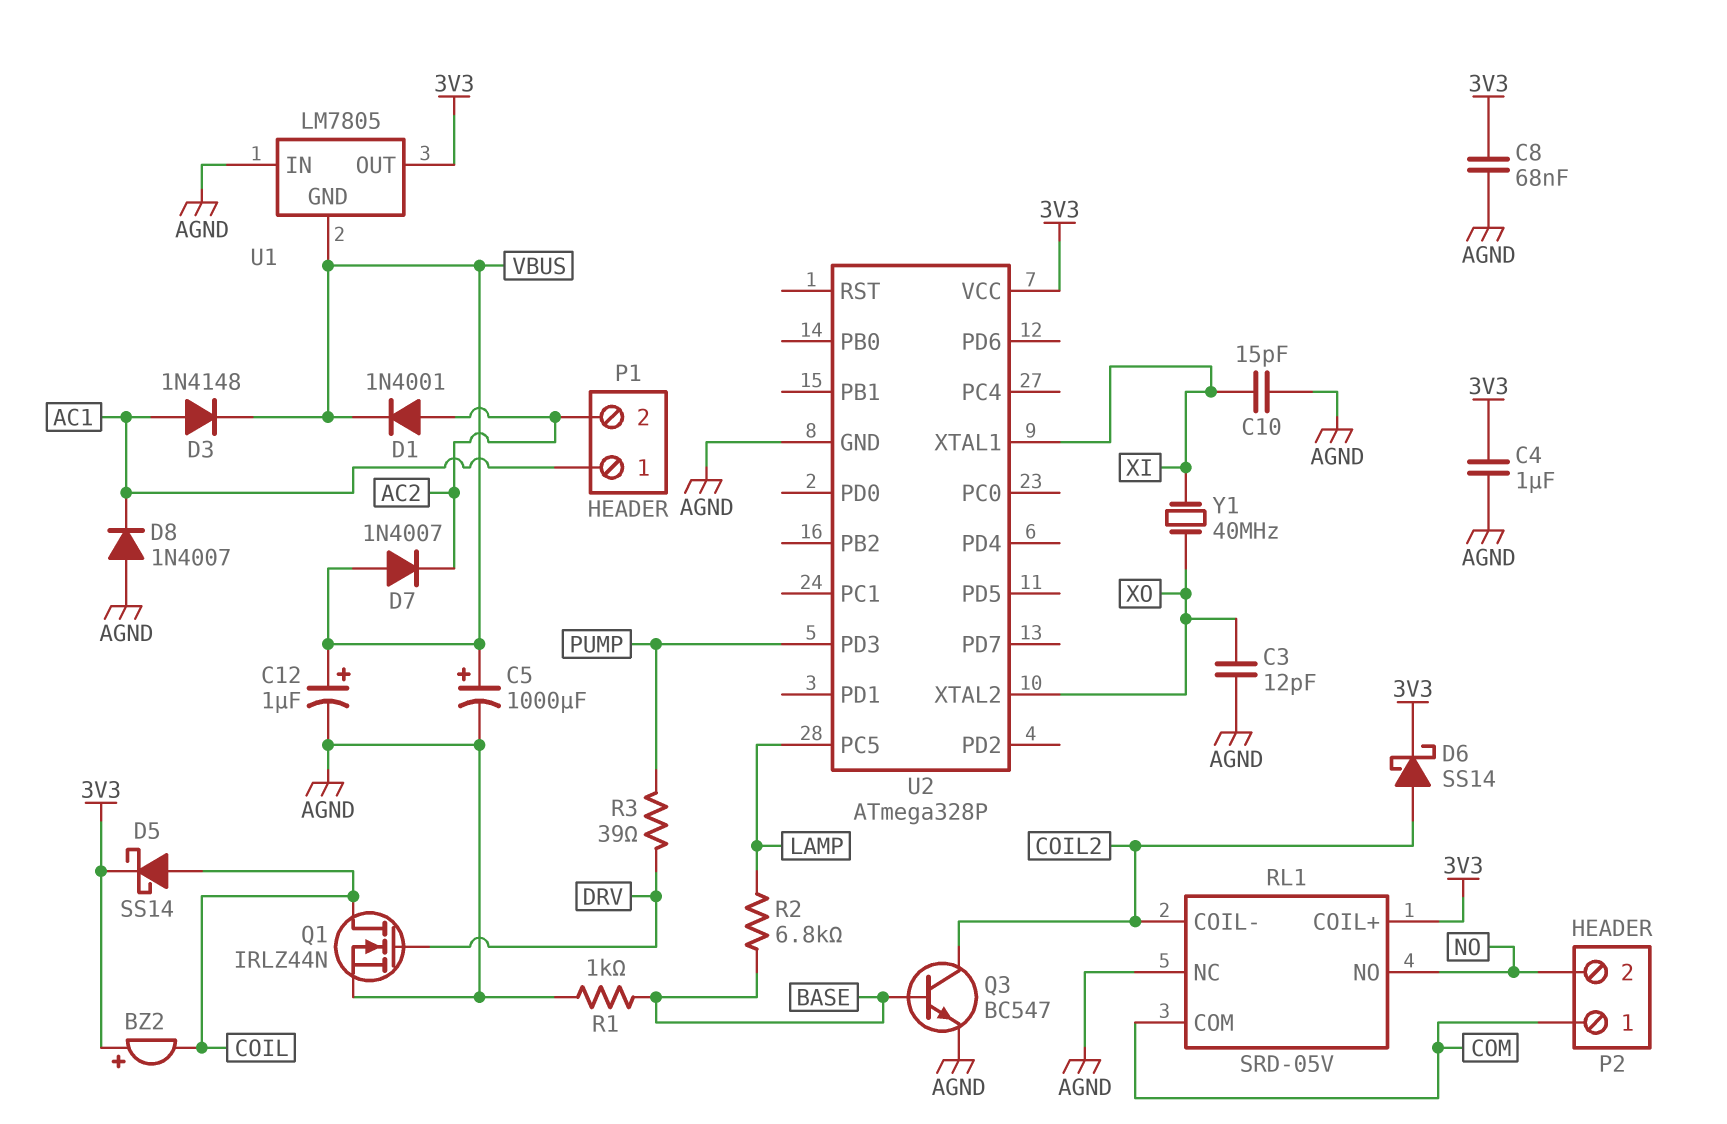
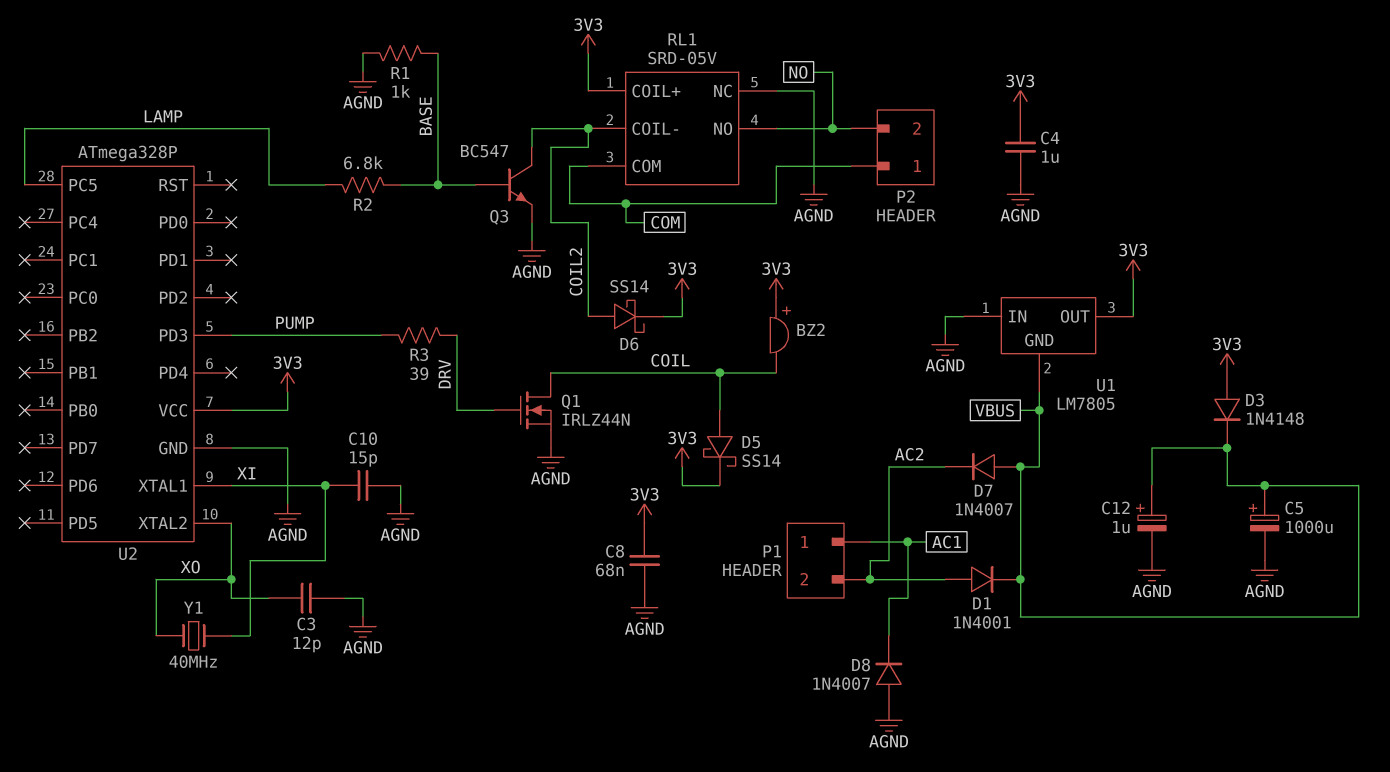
D3: diode 1N4148 (A AC1, K VBUS) -> diode 1N4148 (A 3V3, K VBUS)

